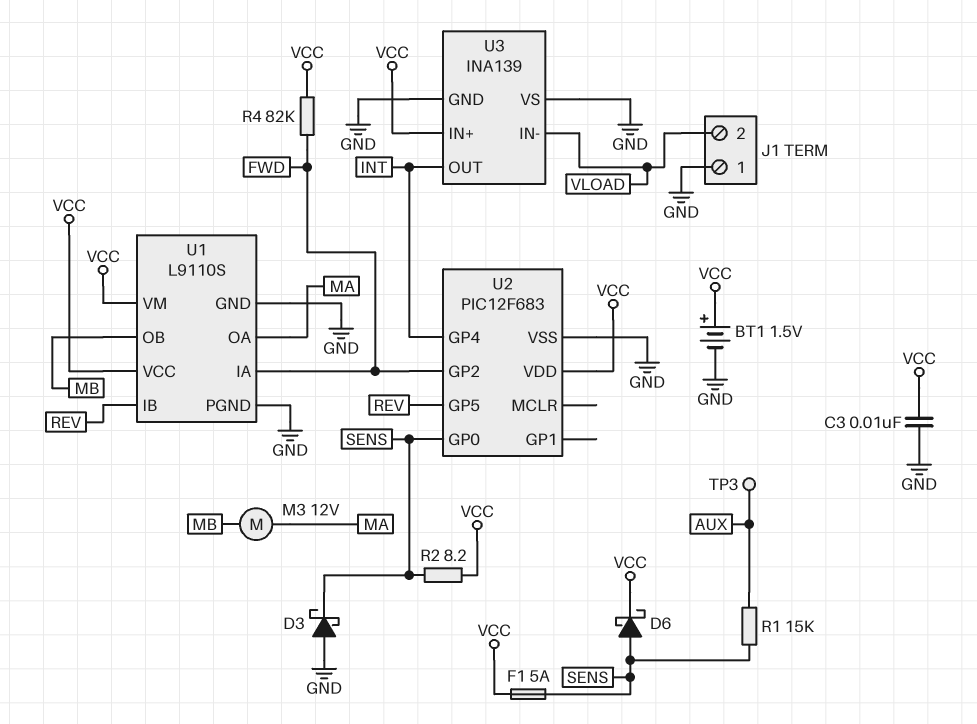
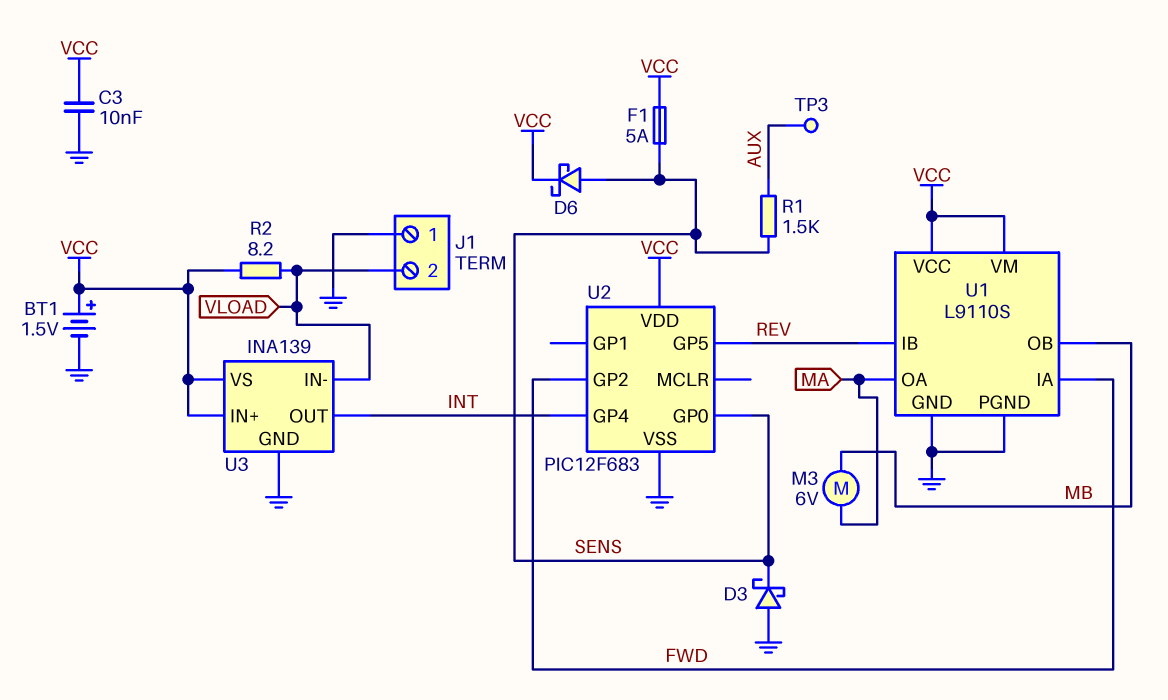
M3: motor 12V (MA, MB) -> motor 6V (MA, MB)
R1: 15k (AUX, SENS) -> 1.5k (AUX, SENS)
R2: 8.2 (SENS, VCC) -> 8.2 (VCC, VLOAD)
R4: 82k (FWD, VCC) -> none
U3 pin VS: GND -> VCC

